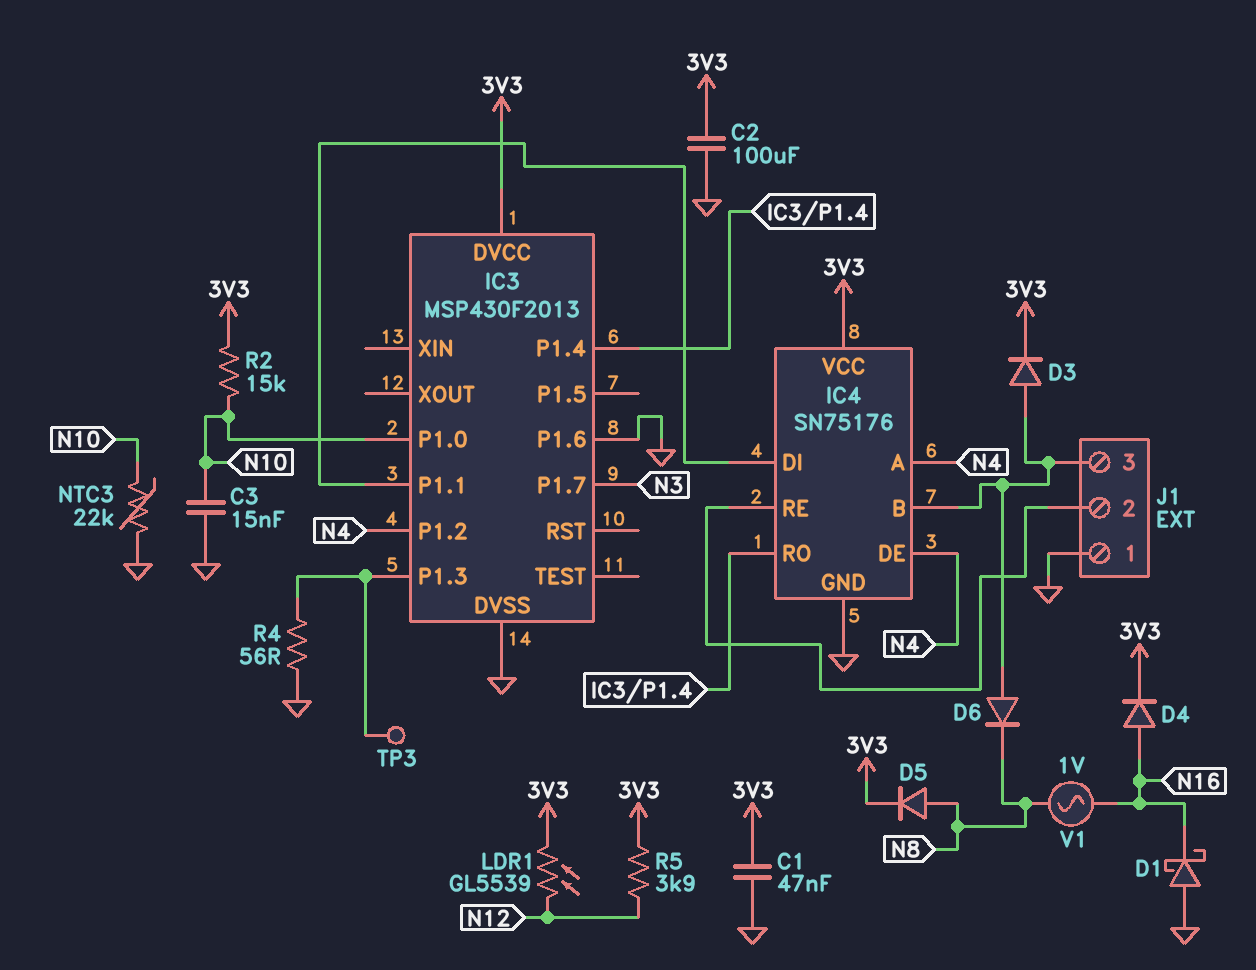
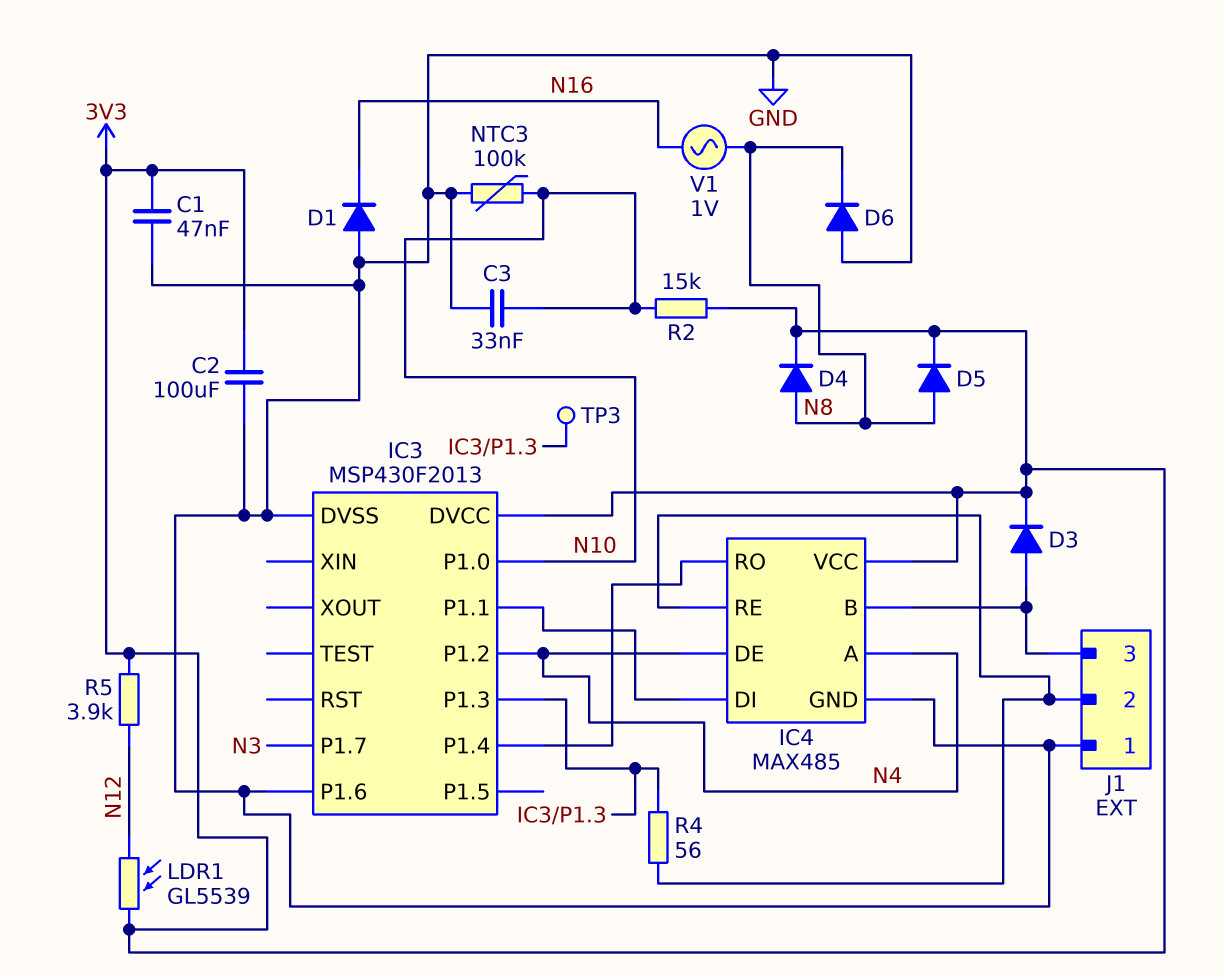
C3: 15nF (GND, N10) -> 33nF (GND, N10)
D1: schottky (A GND, K N16) -> diode (A GND, K N16)
D4: diode (A N16, K 3V3) -> diode (A N8, K 3V3)
D6: diode (A IC4/B, K N8) -> diode (A GND, K N8)
IC4: SN75176 -> MAX485
NTC3: 22k (GND, N10) -> 100k (GND, N10)
R4: 56 (GND, IC3/P1.3) -> 56 (IC3/P1.3, IC4/RE)

